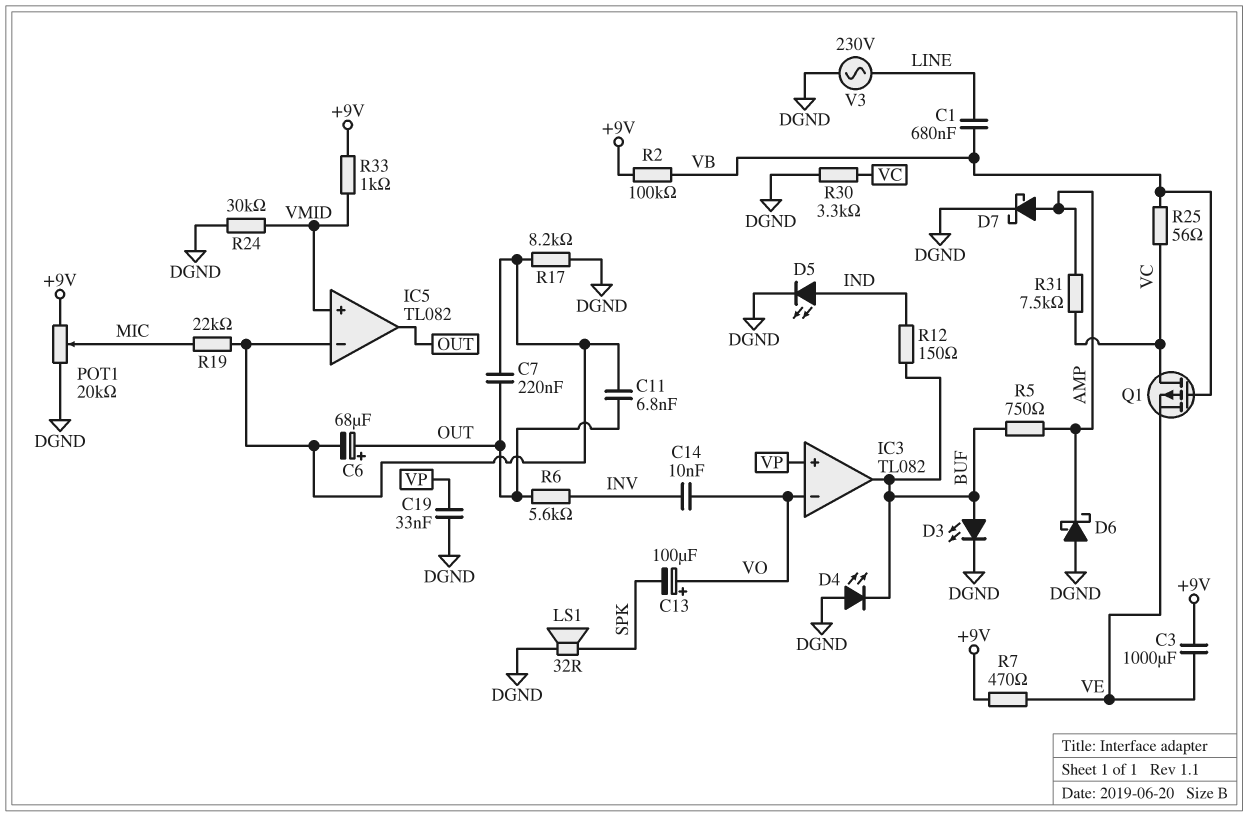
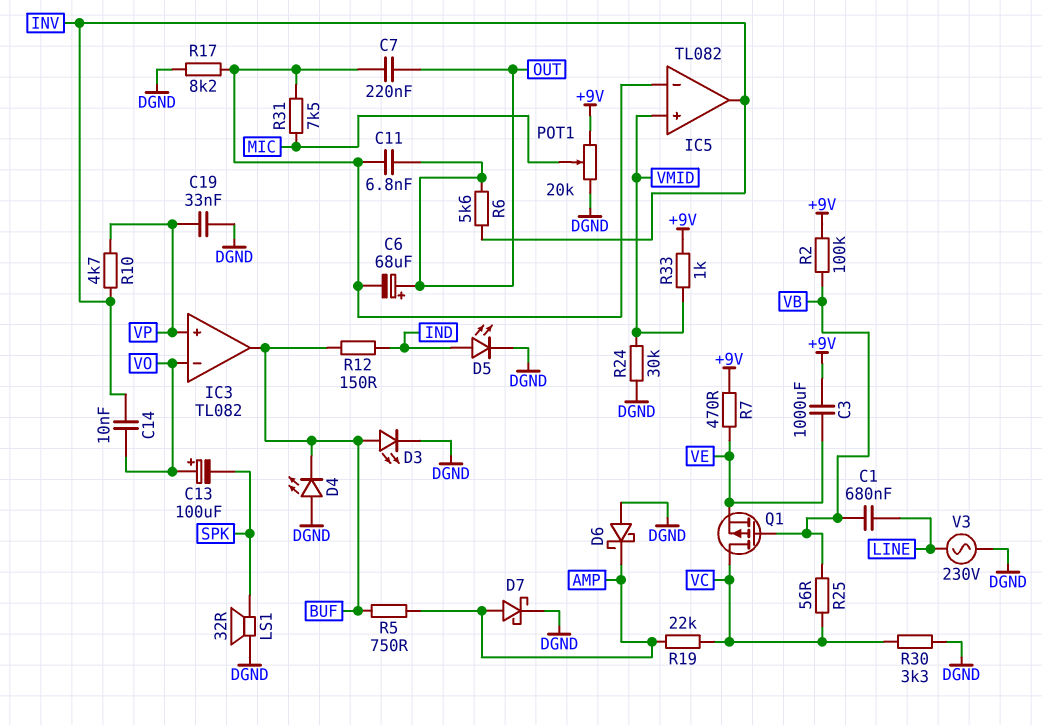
IC5 pin out: OUT -> INV
R10: none -> 4.7k (INV, VP)
R19: 22k (IC5/in-, MIC) -> 22k (AMP, VC)
R31: 7.5k (AMP, VC) -> 7.5k (IC5/in-, MIC)

